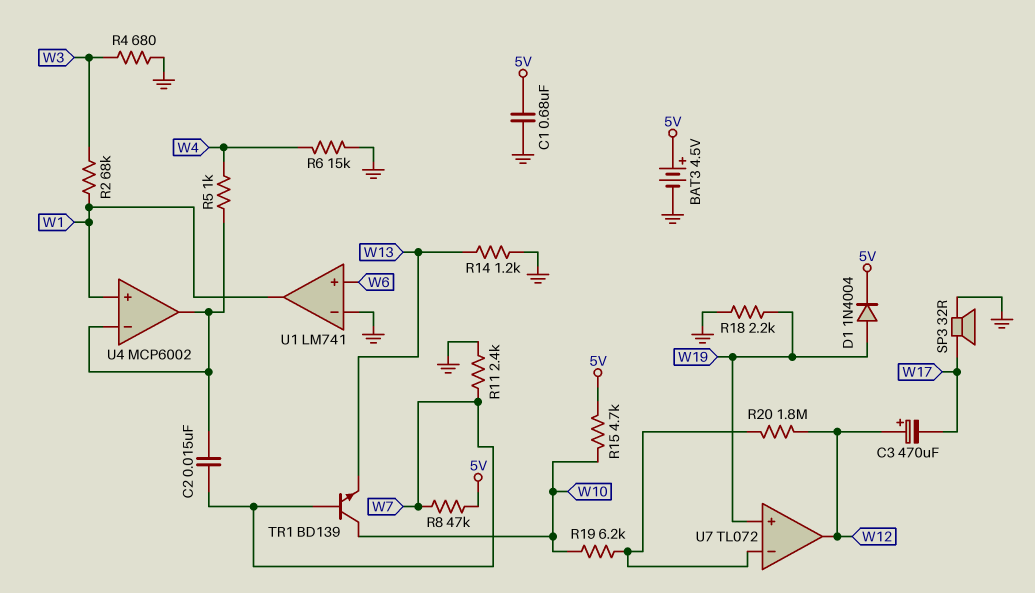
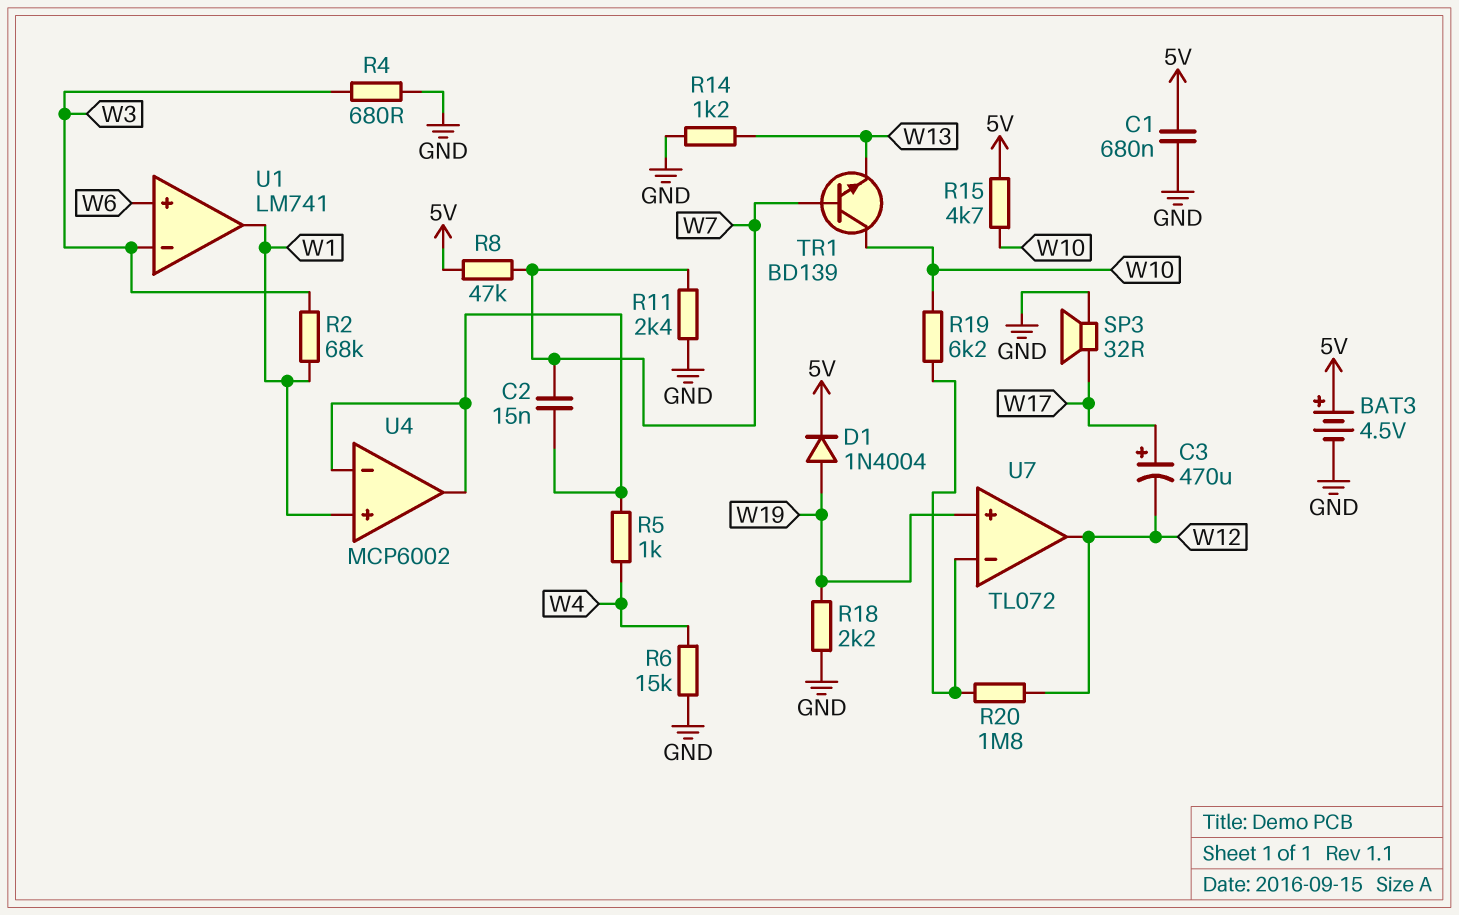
C3: 470uF (plus W12, minus W17) -> 470uF (plus W17, minus W12)
U1 pin in-: GND -> W3

